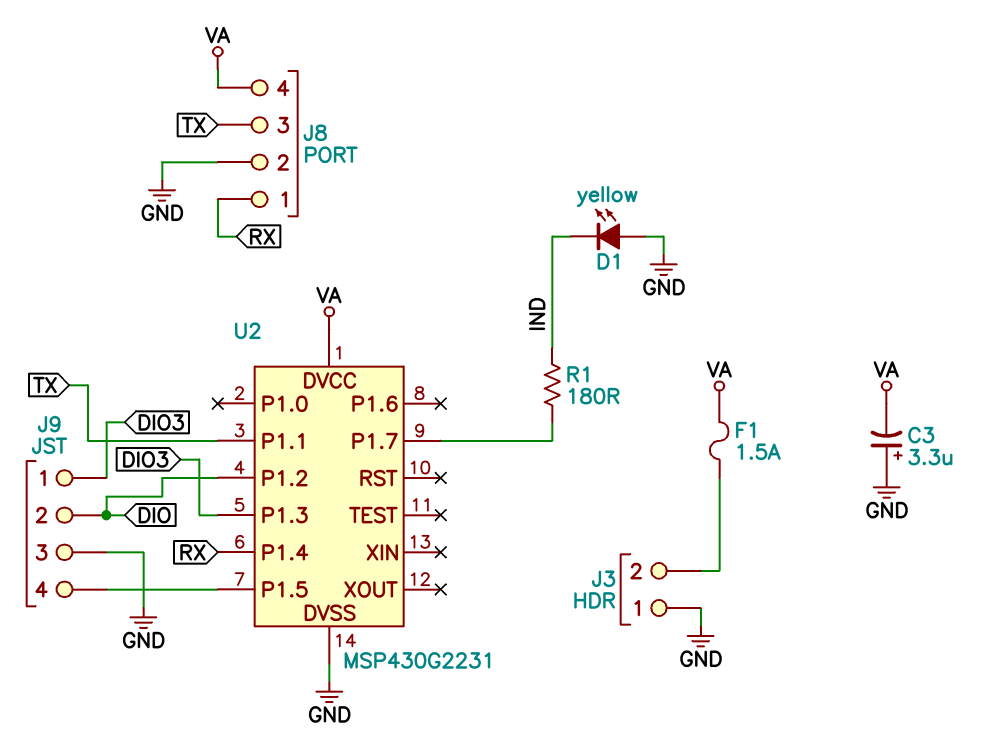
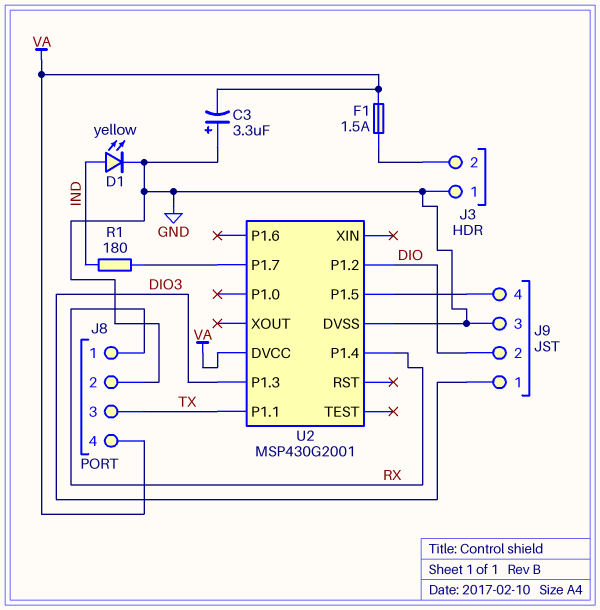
D1: LED yellow (A GND, K IND) -> LED yellow (A IND, K GND)
U2: MSP430G2231 -> MSP430G2001

